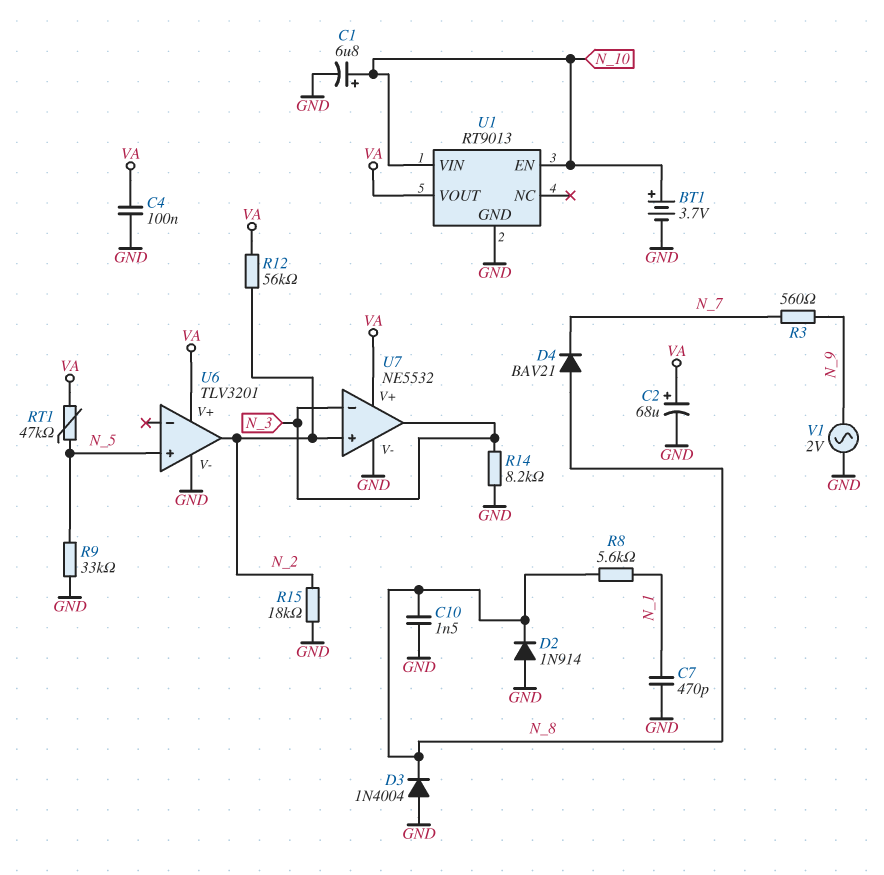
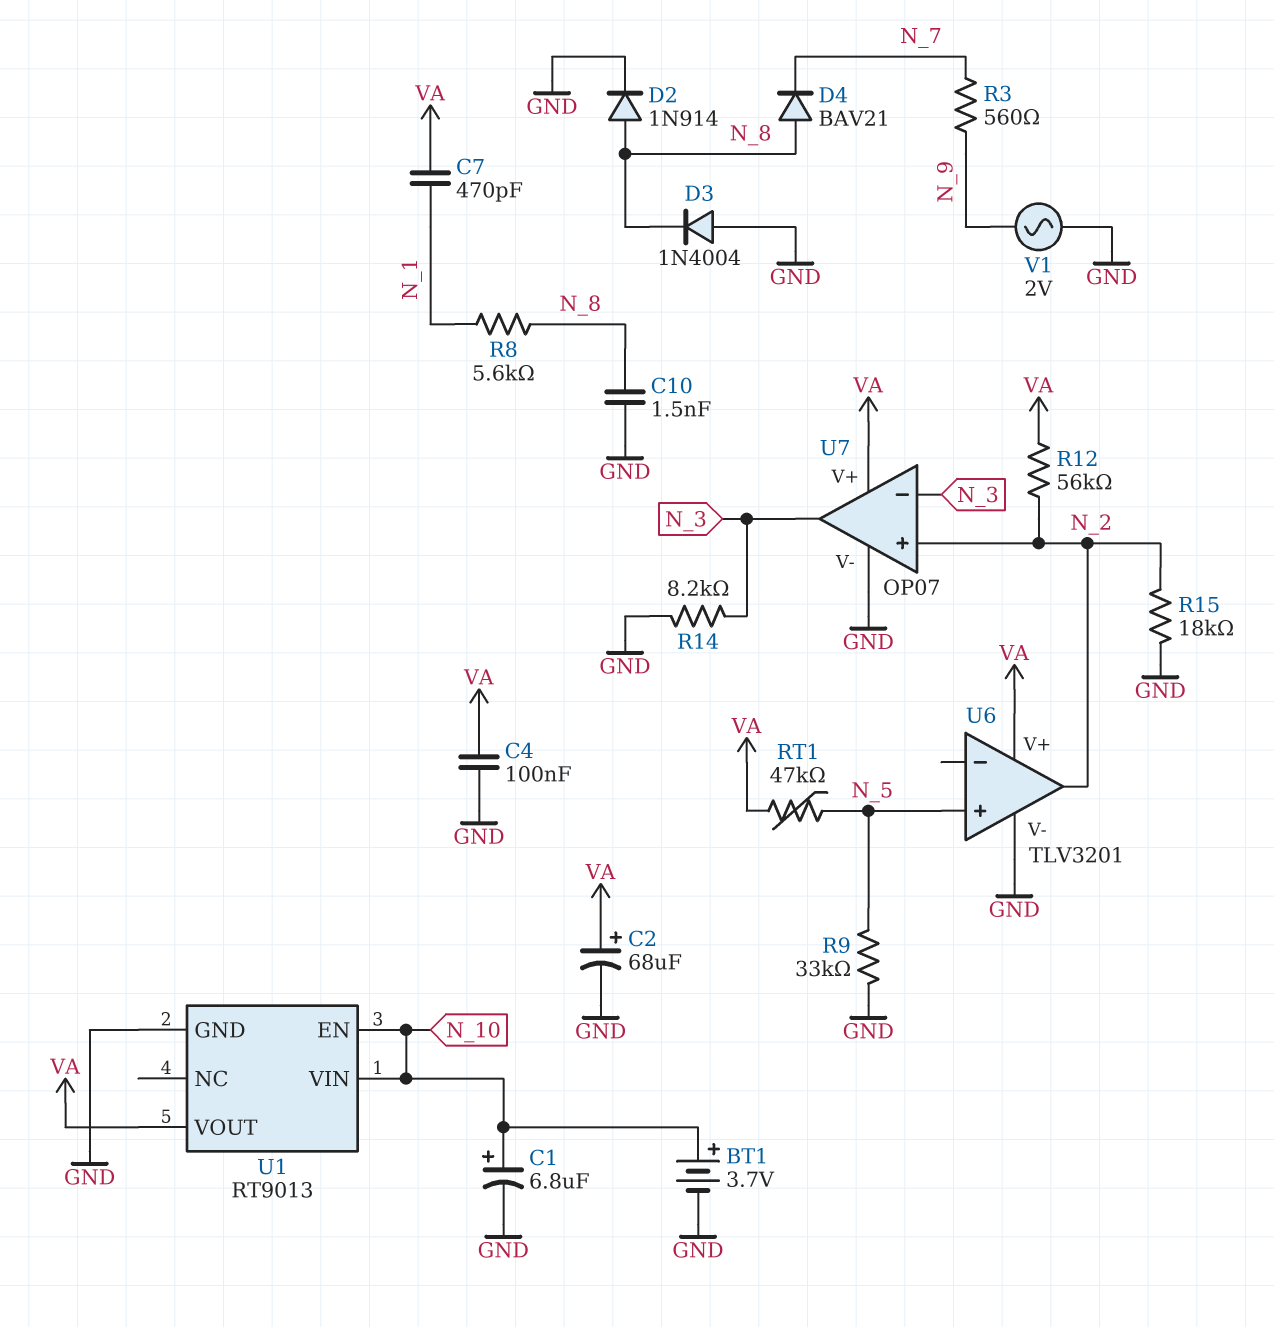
C7: 470pF (GND, N_1) -> 470pF (N_1, VA)
D2: diode 1N914 (A GND, K N_8) -> diode 1N914 (A N_8, K GND)
U7: NE5532 -> OP07

